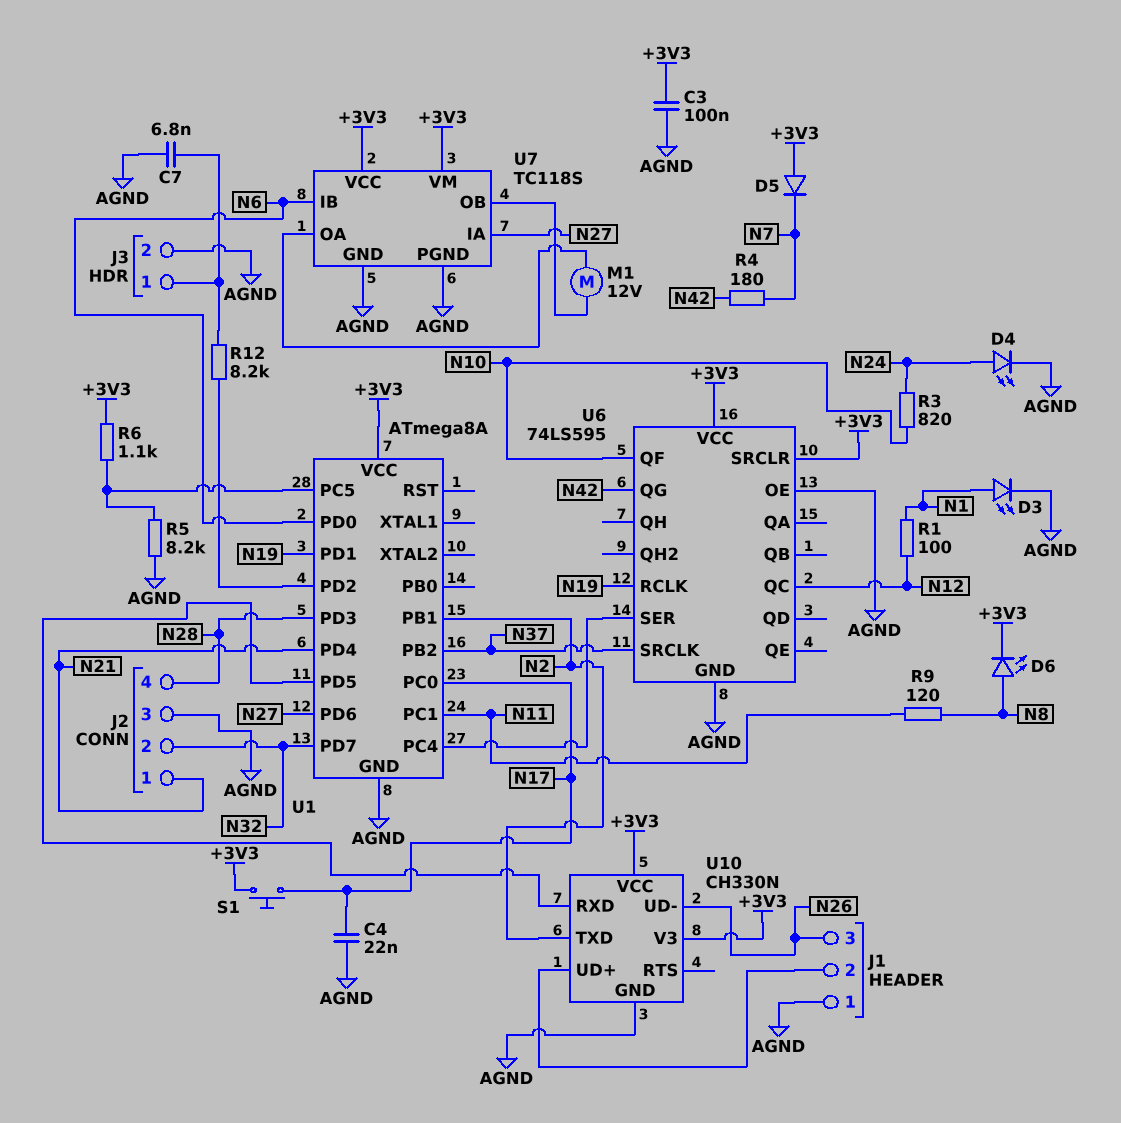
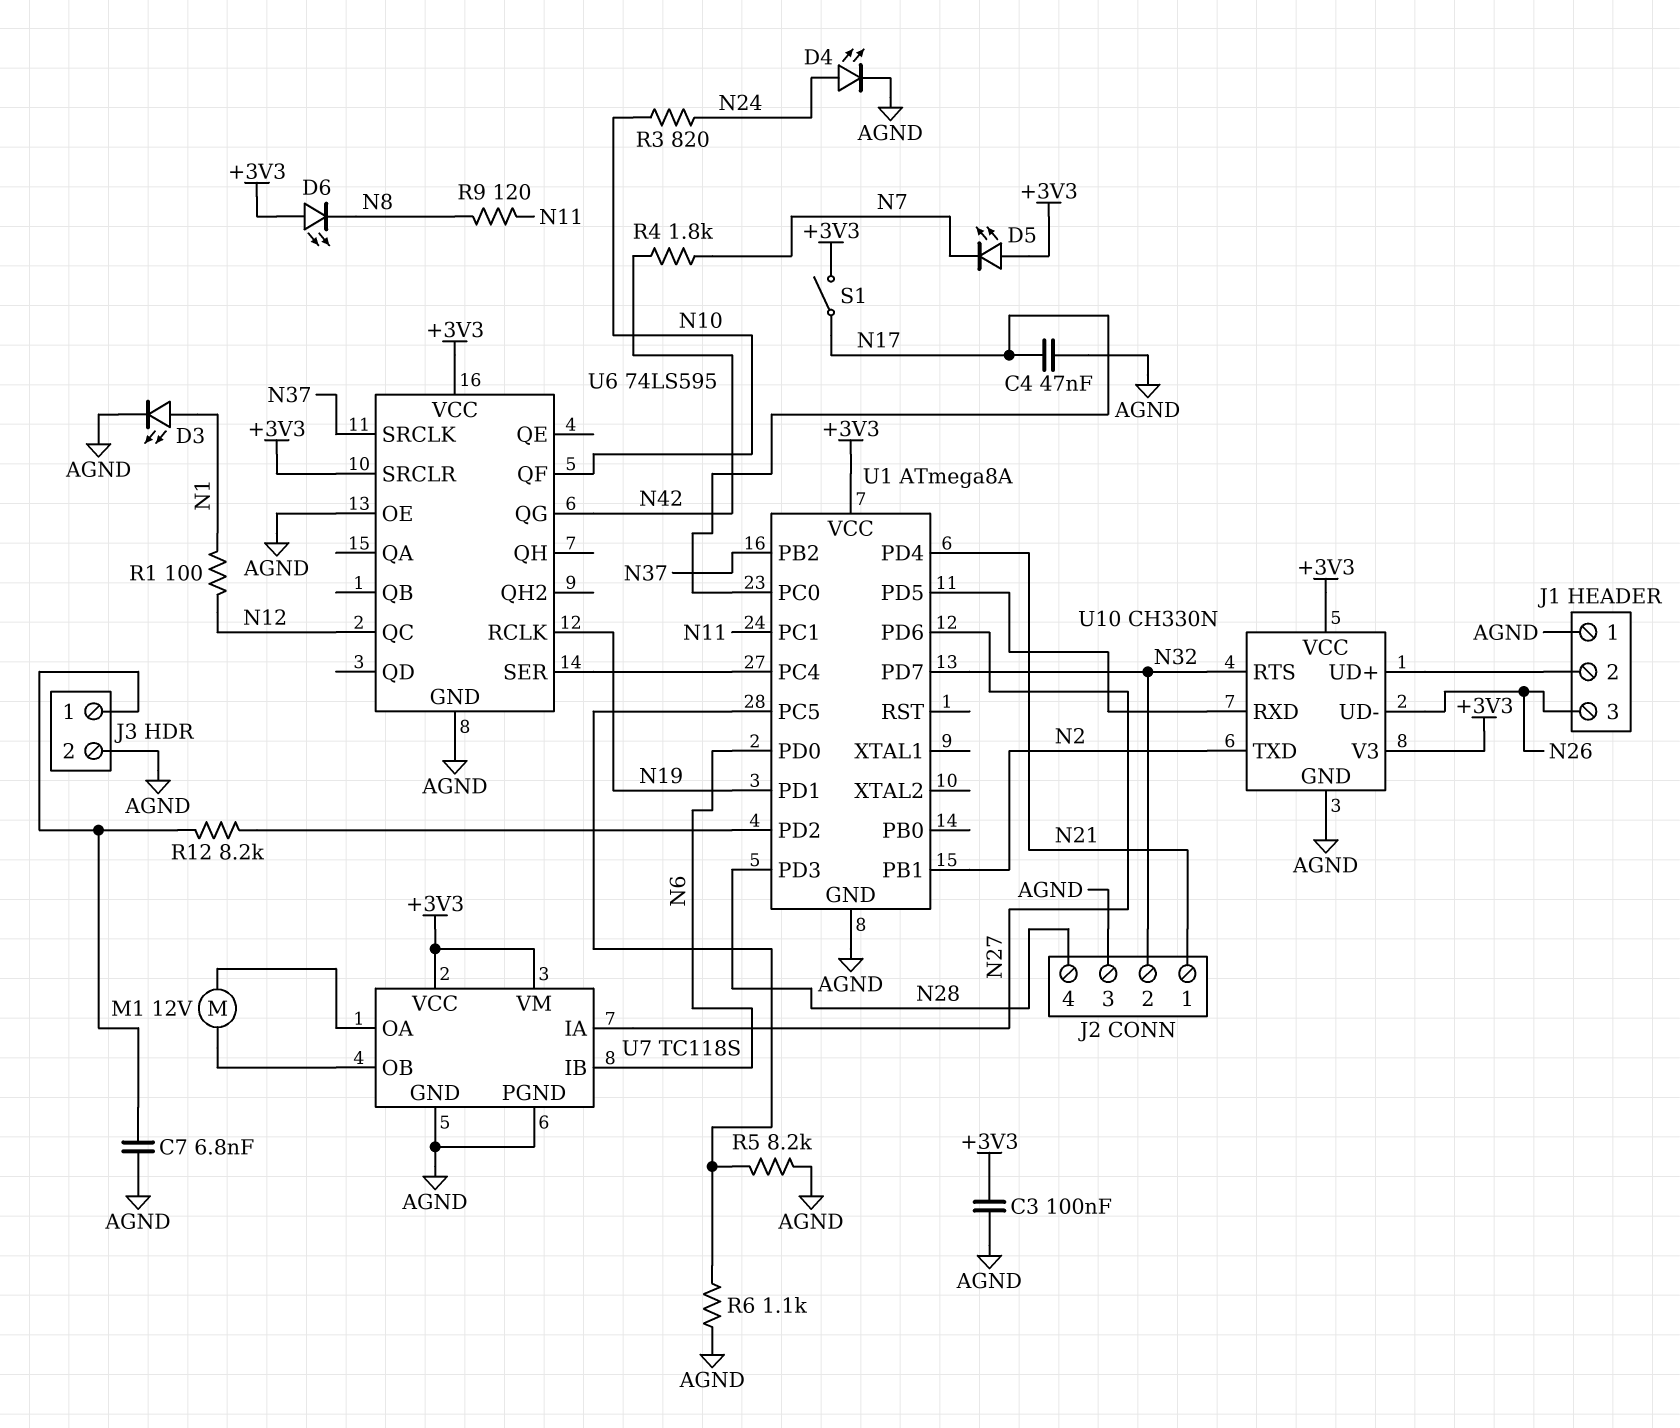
C4: 22nF (AGND, N17) -> 47nF (AGND, N17)
D5: diode (A +3V3, K N7) -> LED (A +3V3, K N7)
D6: LED (A N8, K +3V3) -> LED (A +3V3, K N8)
R4: 180 (N7, N42) -> 1.8k (N7, N42)
R6: 1.1k (+3V3, U1/PC5) -> 1.1k (AGND, U1/PC5)
S1: button (+3V3, N17) -> switch (+3V3, N17)
U10 pin RTS: none -> N32

